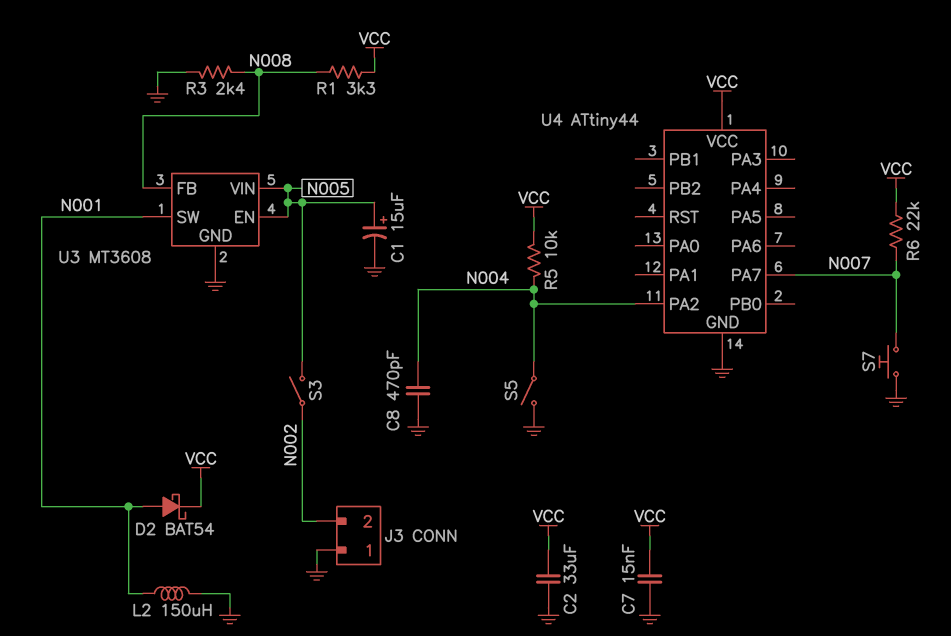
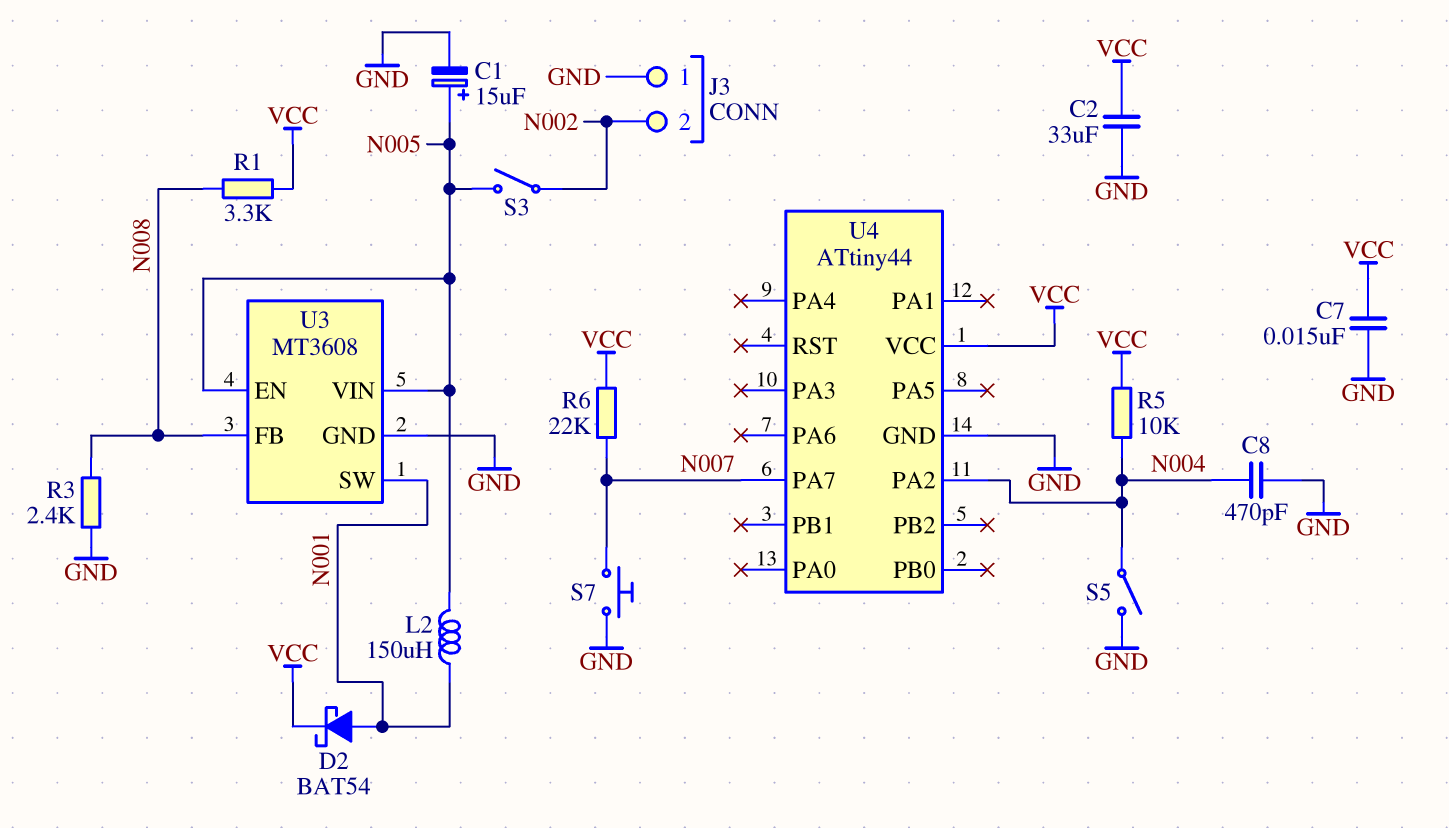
L2: 150uH (GND, N001) -> 150uH (N001, N005)

